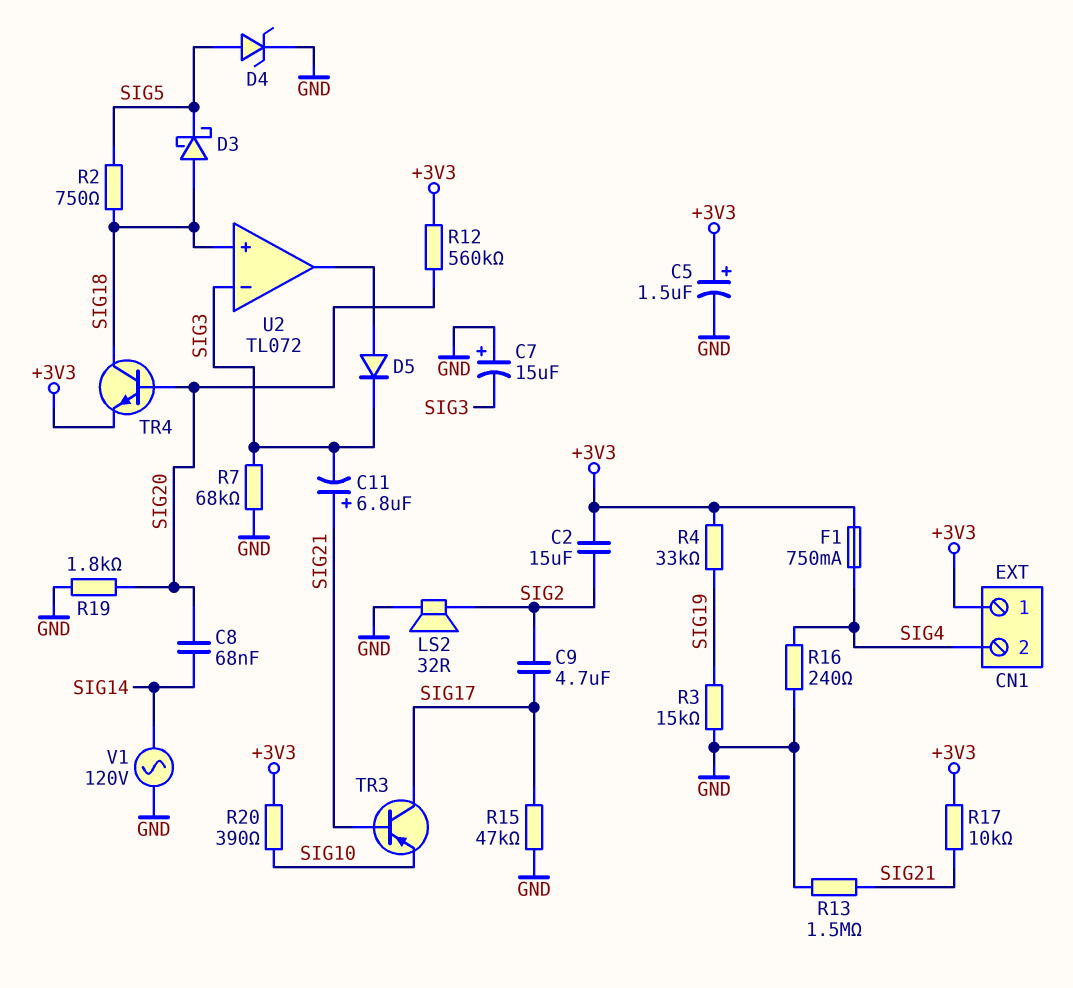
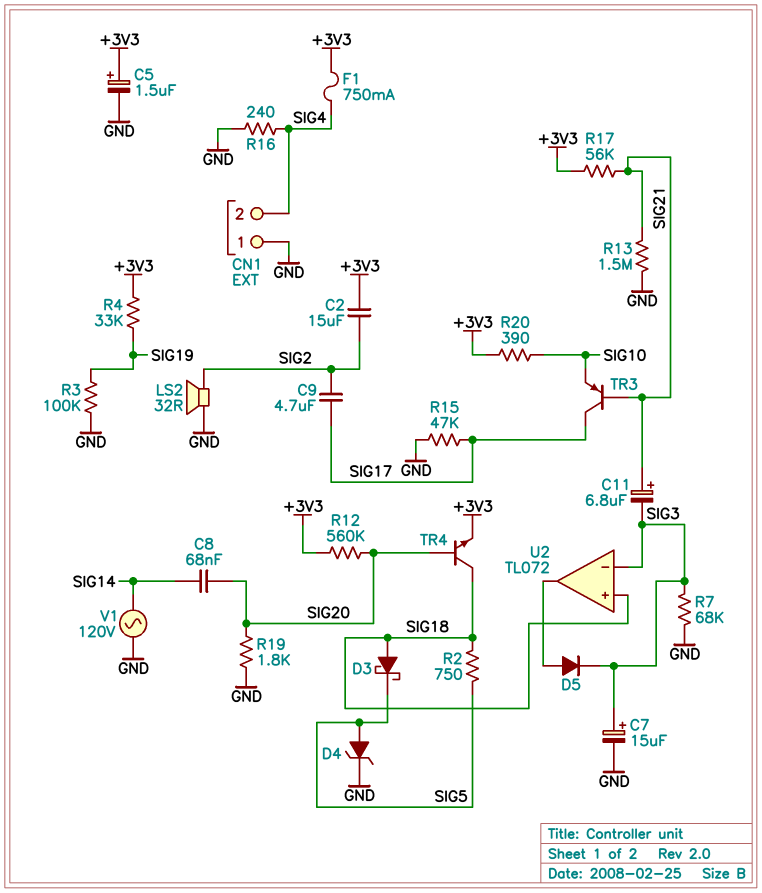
C7: 15uF (plus GND, minus SIG3) -> 15uF (plus SIG3, minus GND)
CN1 pin 1: +3V3 -> GND
R3: 15k (GND, SIG19) -> 100k (GND, SIG19)
R17: 10k (+3V3, SIG21) -> 56k (+3V3, SIG21)

